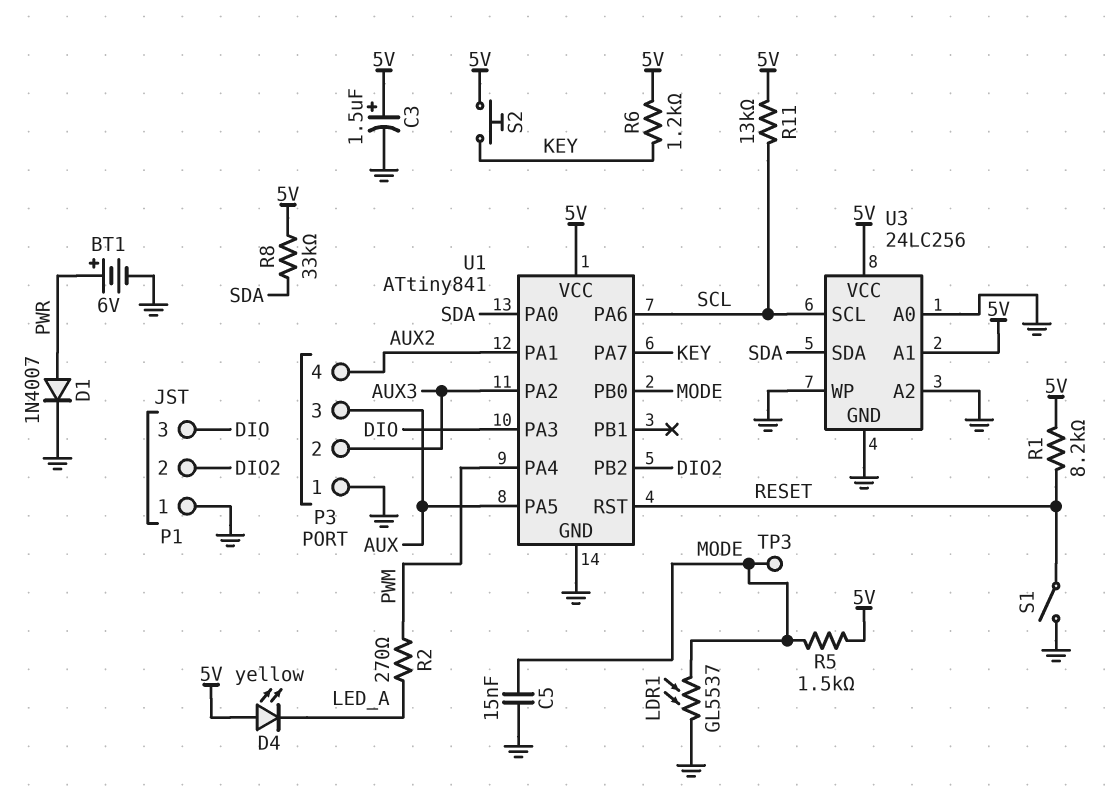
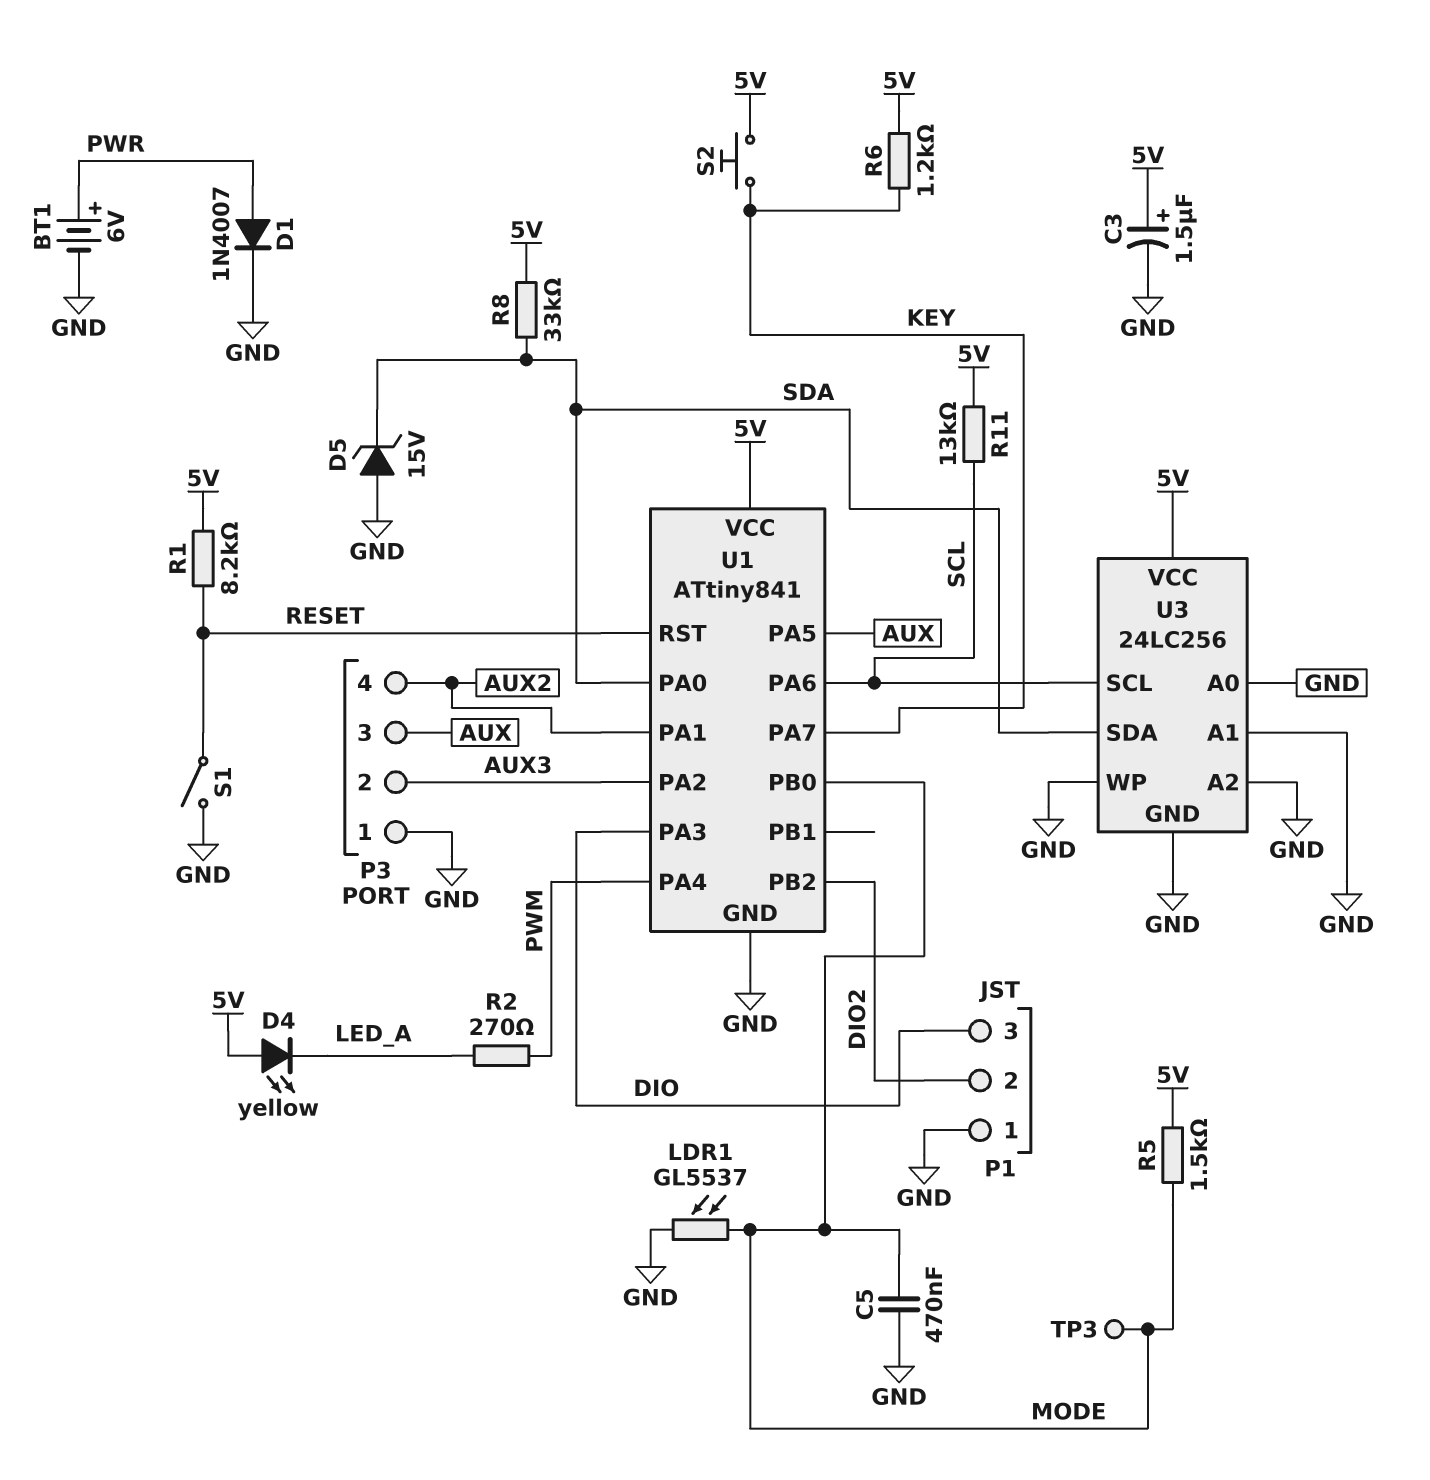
C5: 15nF (GND, MODE) -> 470nF (GND, MODE)
D5: none -> zener 15V (A GND, K SDA)
U3 pin A1: 5V -> GND

